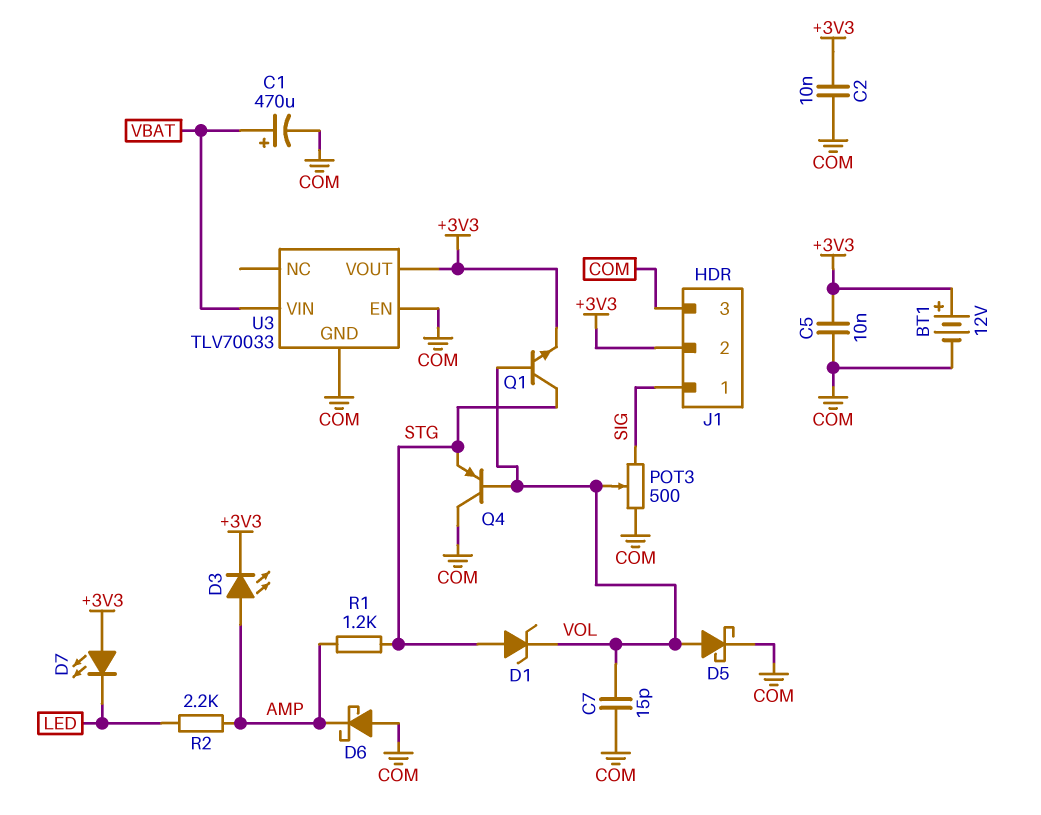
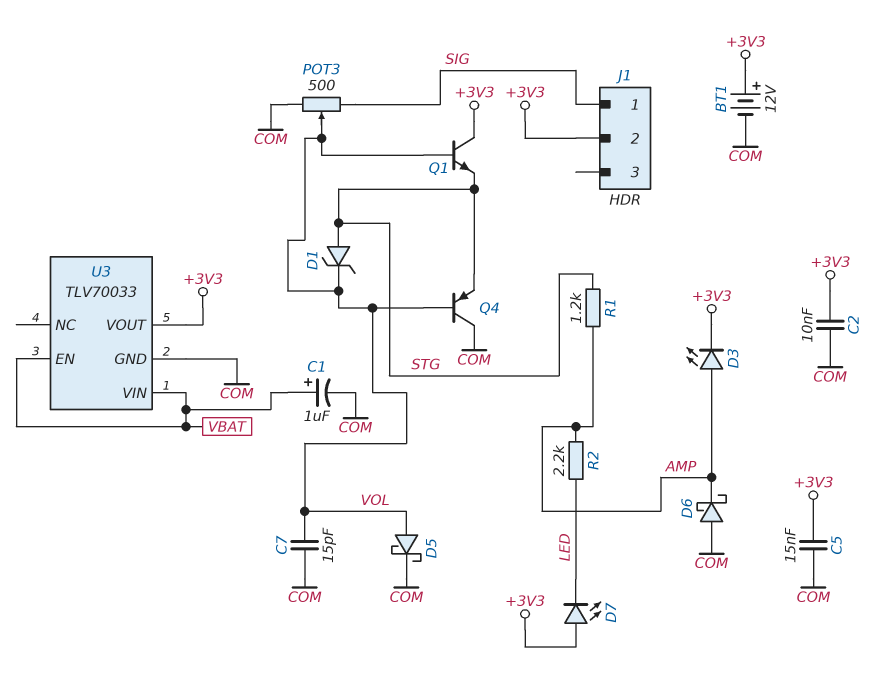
C1: 470uF (plus VBAT, minus COM) -> 1uF (plus VBAT, minus COM)
C5: 10nF (+3V3, COM) -> 15nF (+3V3, COM)
J1 pin 3: COM -> none
Q1: NPN (B VOL, C STG, E +3V3) -> NPN (B VOL, C +3V3, E STG)
U3 pin EN: COM -> VBAT

